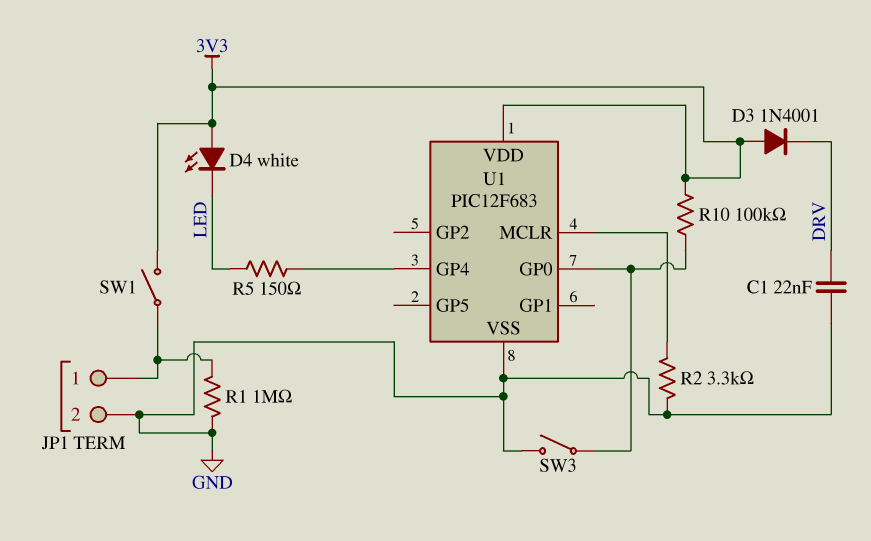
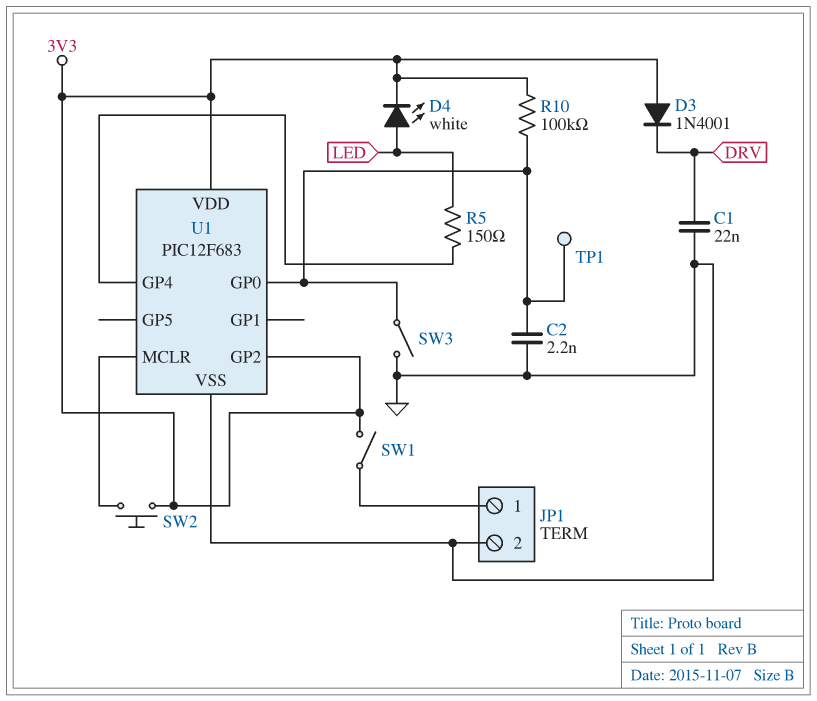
C2: none -> 2.2nF (GND, U1/GP0)
D4: LED white (A 3V3, K LED) -> LED white (A LED, K 3V3)
R1: 1M (GND, JP1/1) -> none
R2: 3.3k (GND, U1/MCLR) -> none
SW2: none -> button (3V3, U1/MCLR)
TP1: none -> test point (U1/GP0)
U1 pin GP2: none -> 3V3

